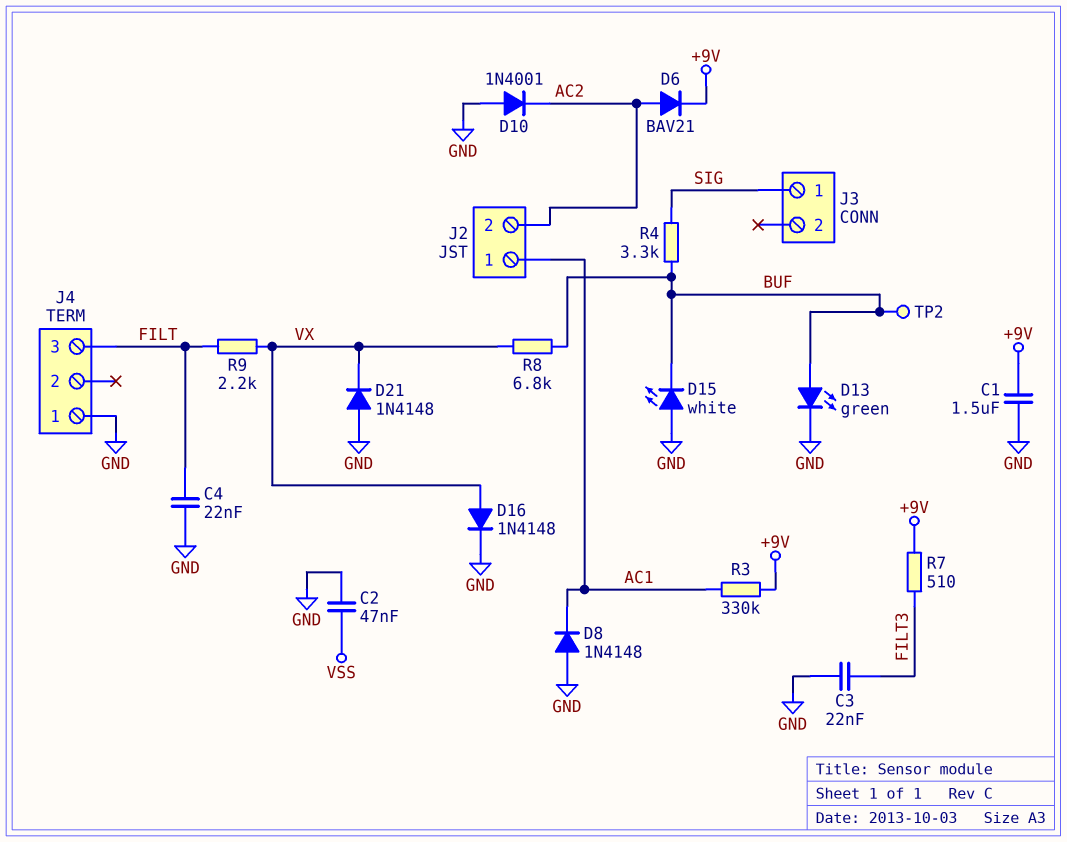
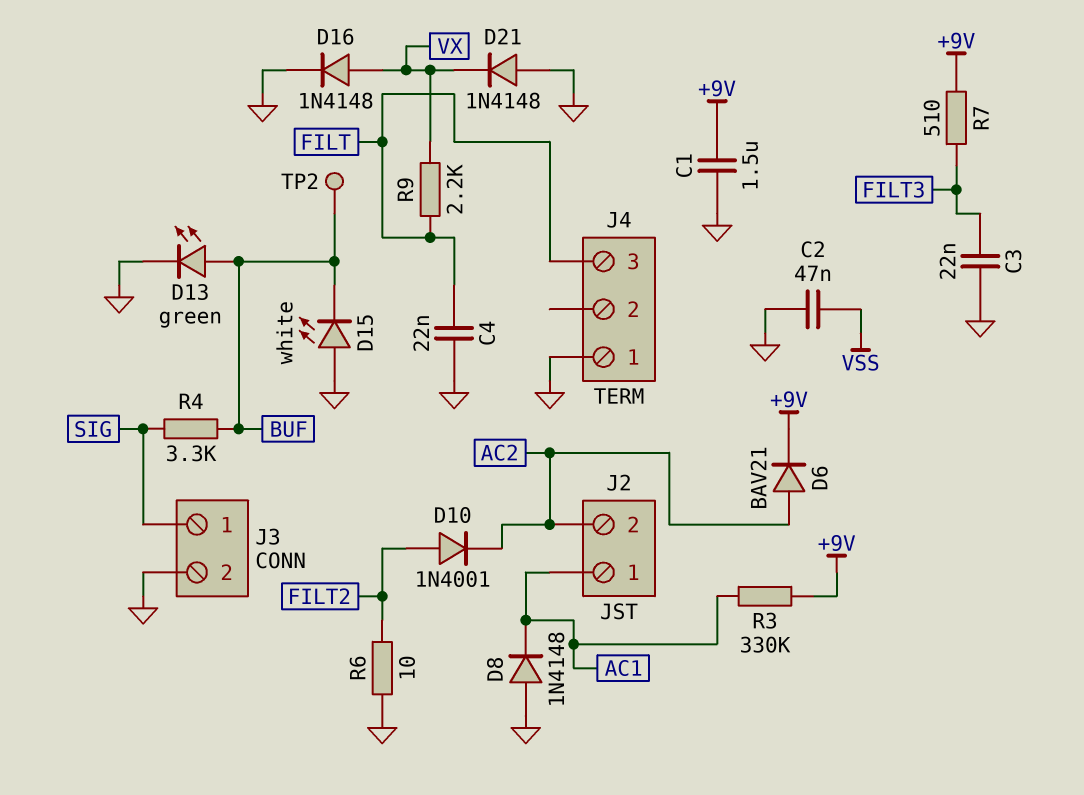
D10: diode 1N4001 (A GND, K AC2) -> diode 1N4001 (A FILT2, K AC2)
J3 pin 2: none -> GND
R6: none -> 10 (FILT2, GND)
R8: 6.8k (BUF, VX) -> none

